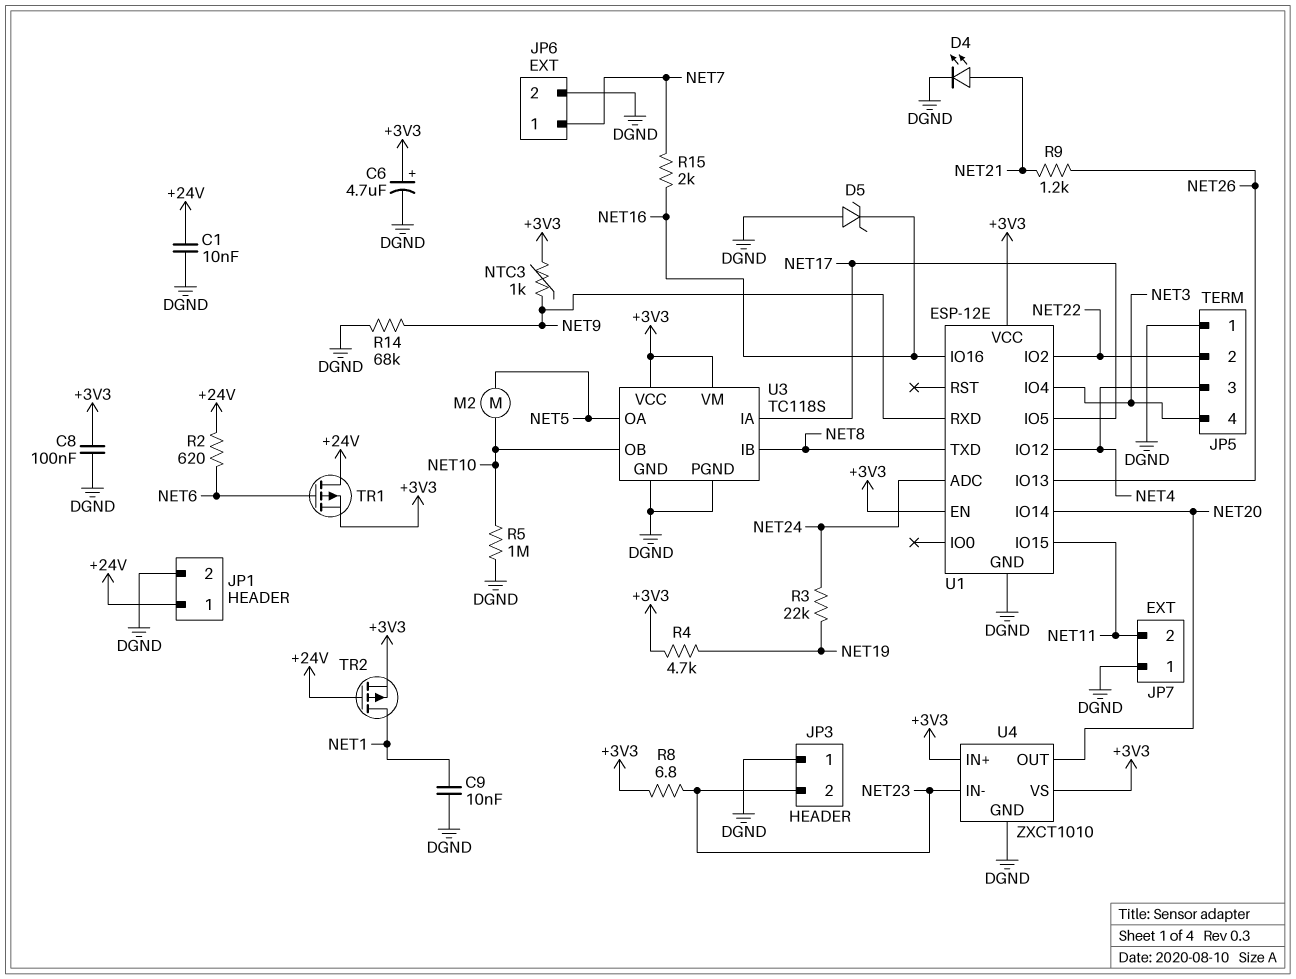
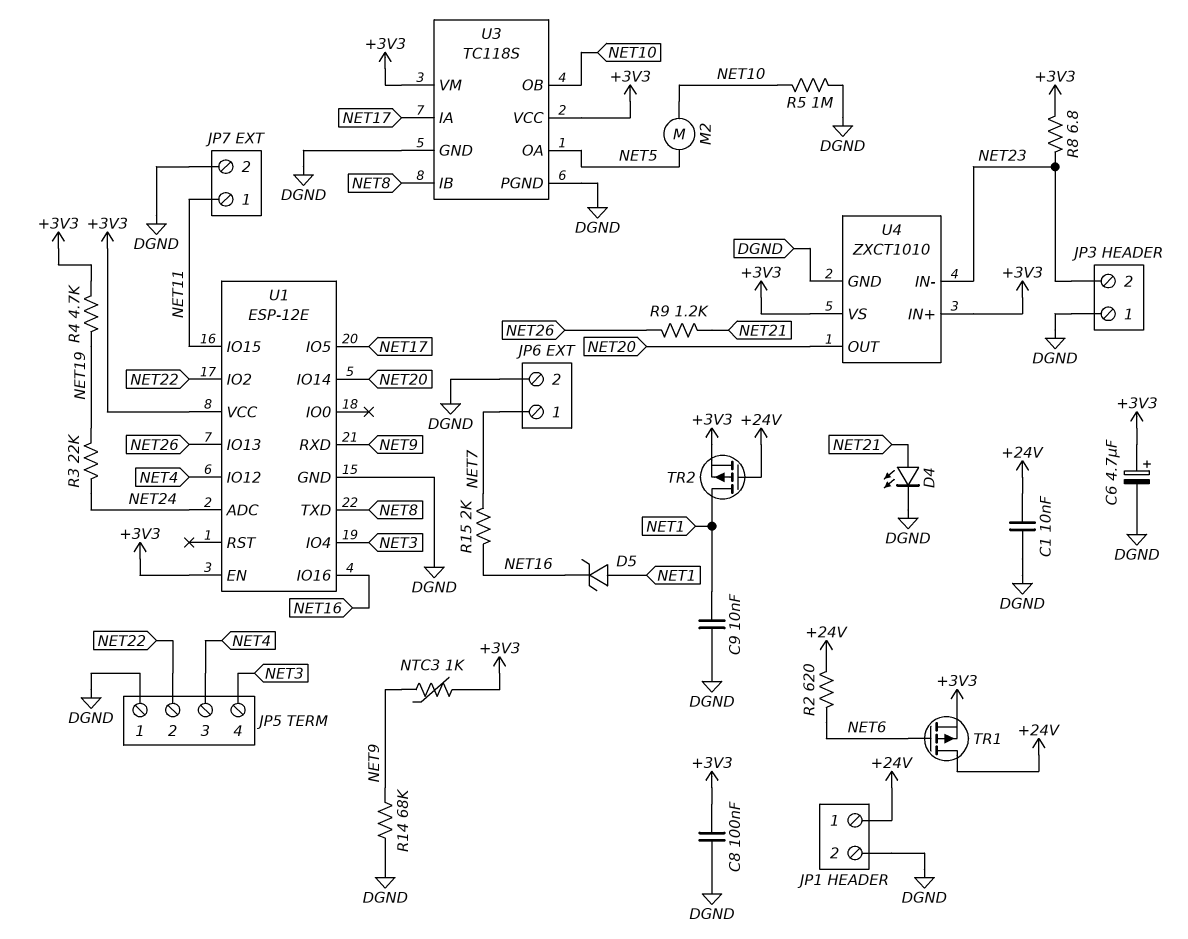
D5: zener (A DGND, K NET16) -> zener (A NET1, K NET16)
JP7 pin 1: DGND -> NET11
JP7 pin 2: NET11 -> DGND

